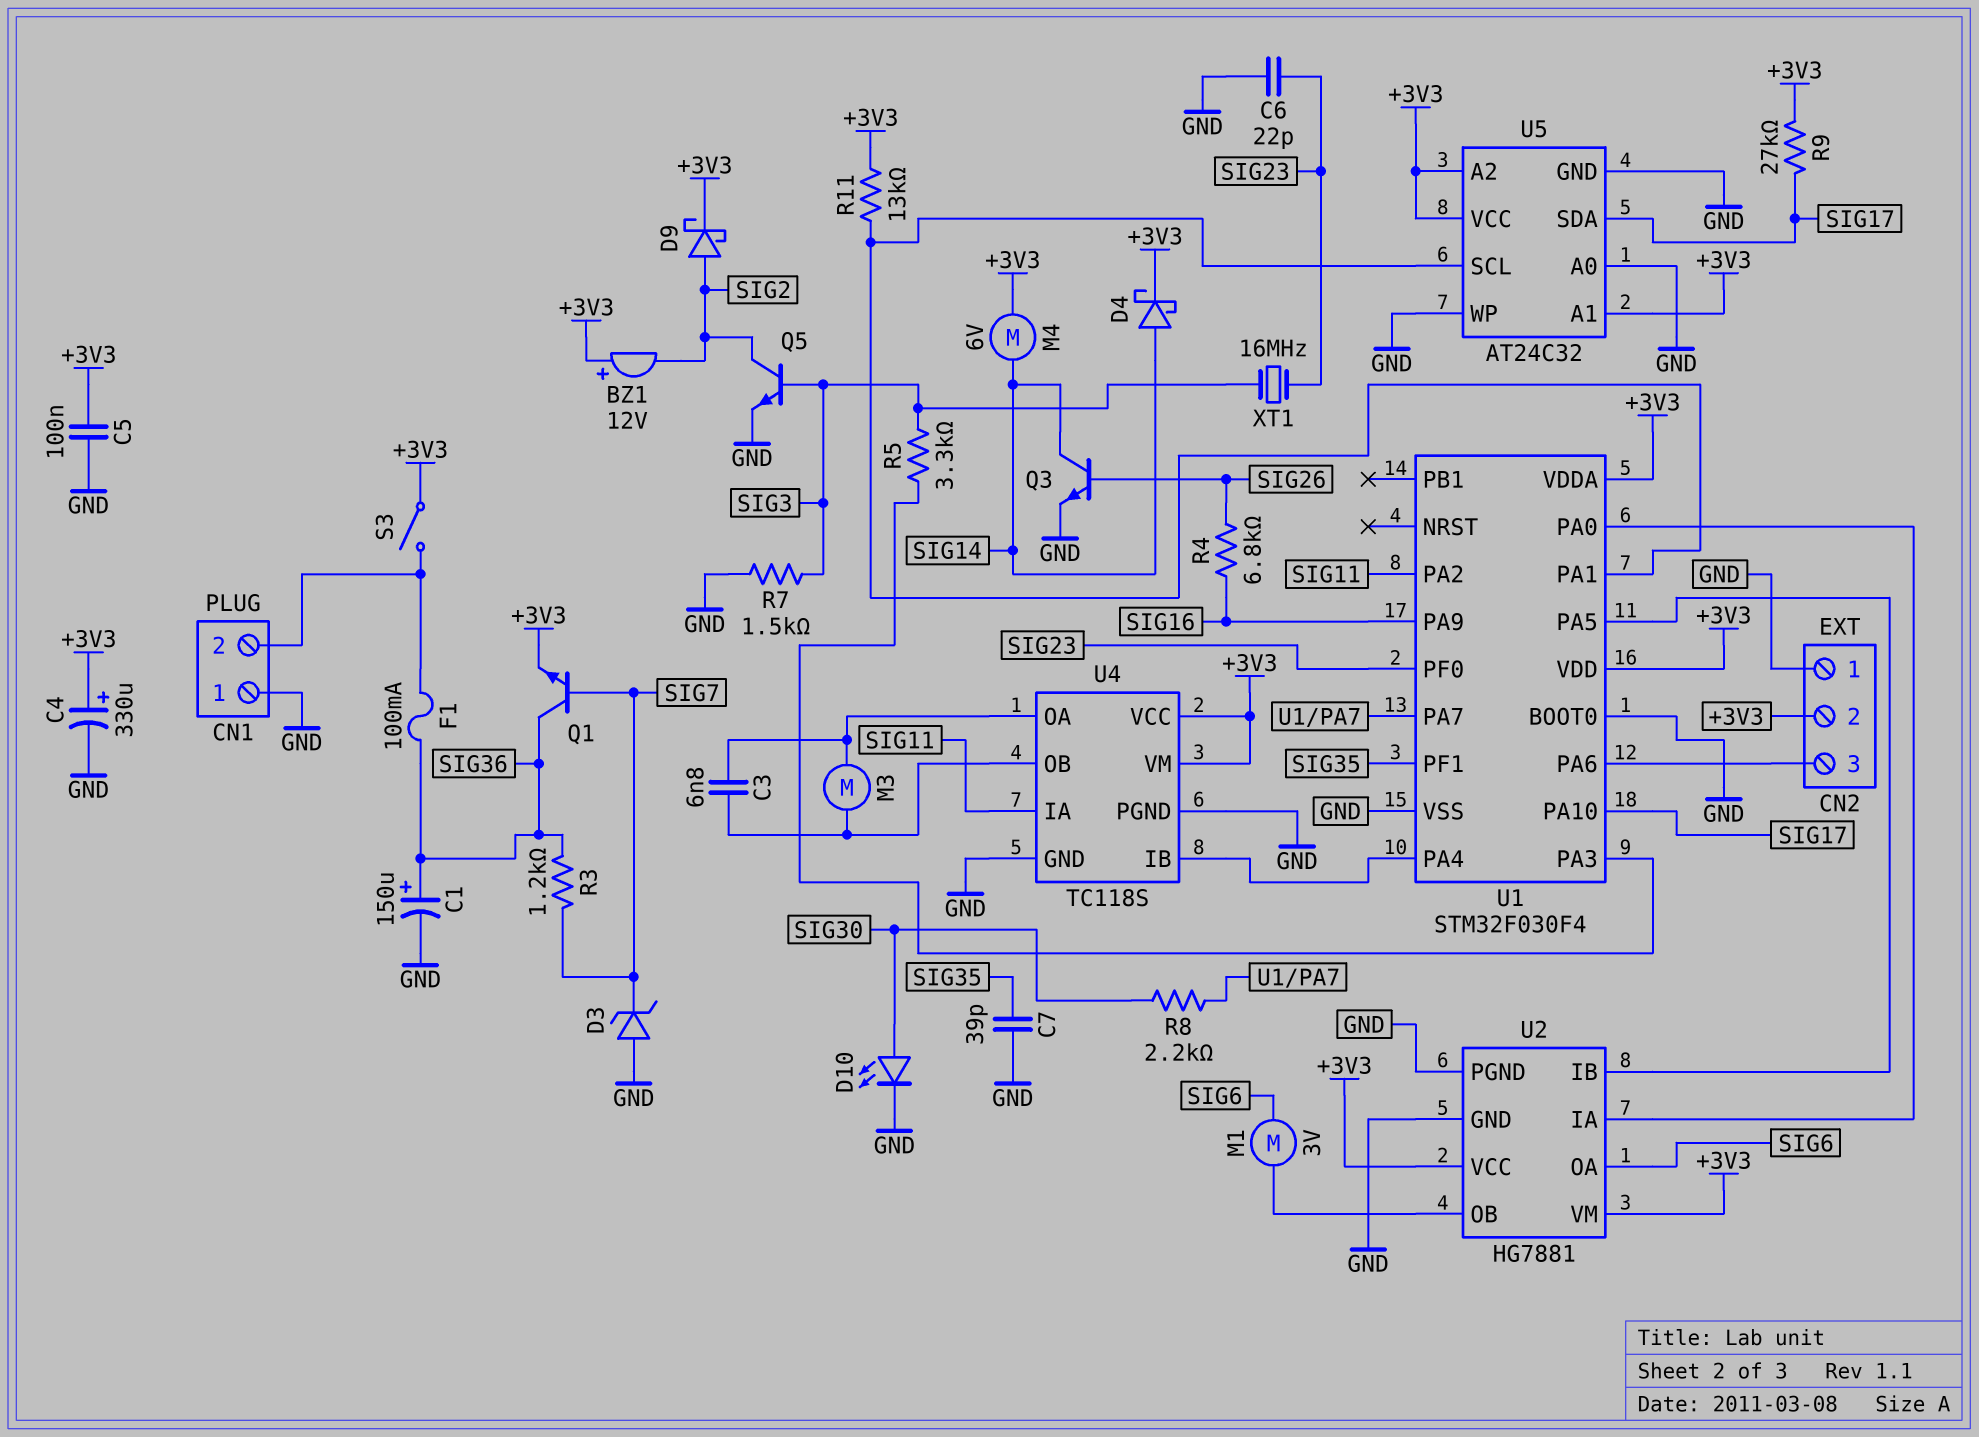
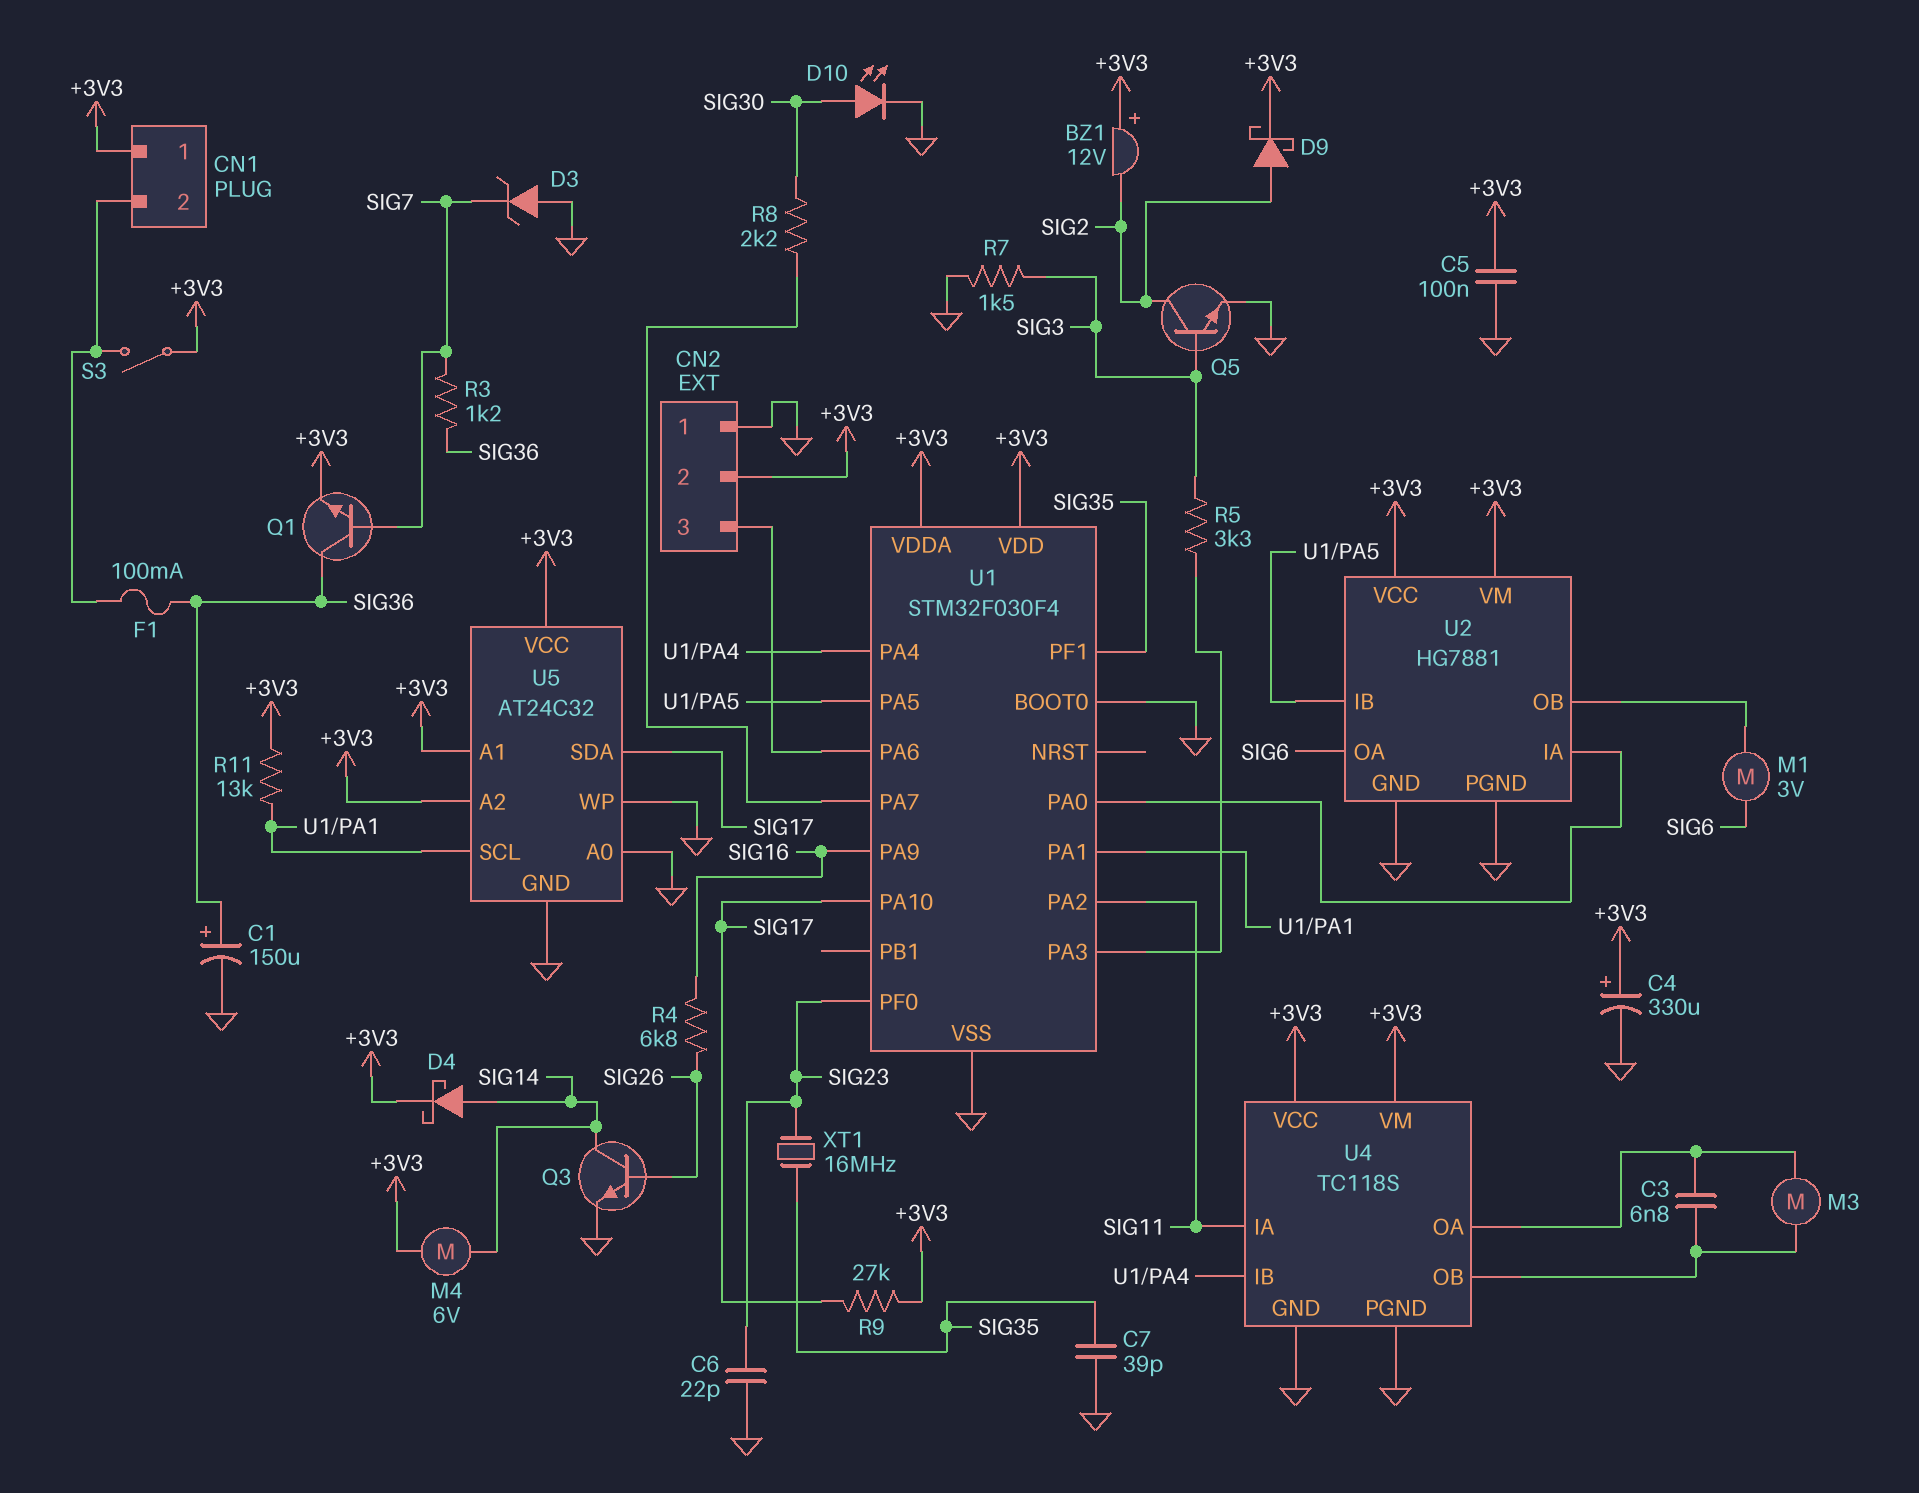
CN1 pin 1: GND -> +3V3
XT1: 16MHz (SIG3, SIG23) -> 16MHz (SIG23, SIG35)

